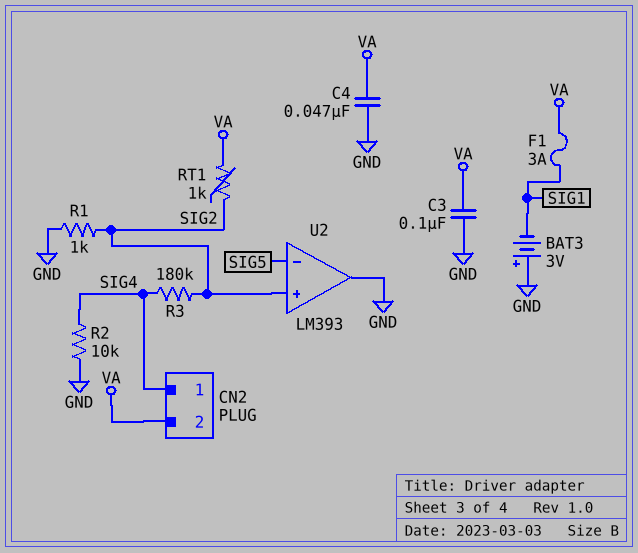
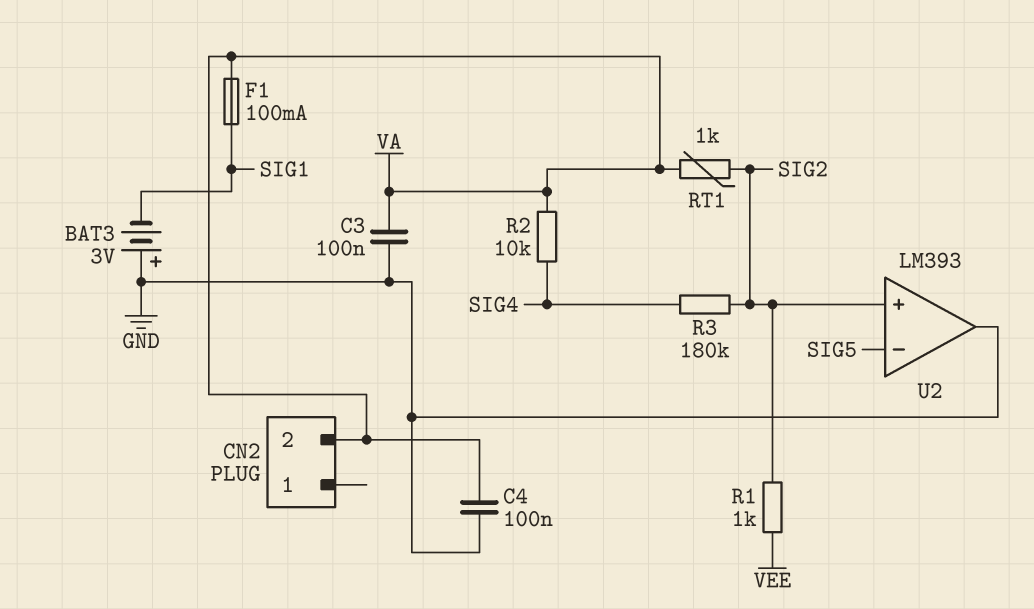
C4: 47nF (GND, VA) -> 100nF (GND, VA)
CN2 pin 1: SIG4 -> none
F1: 3A (SIG1, VA) -> 100mA (SIG1, VA)
R1: 1k (GND, SIG2) -> 1k (SIG2, VEE)
R2: 10k (GND, SIG4) -> 10k (SIG4, VA)

